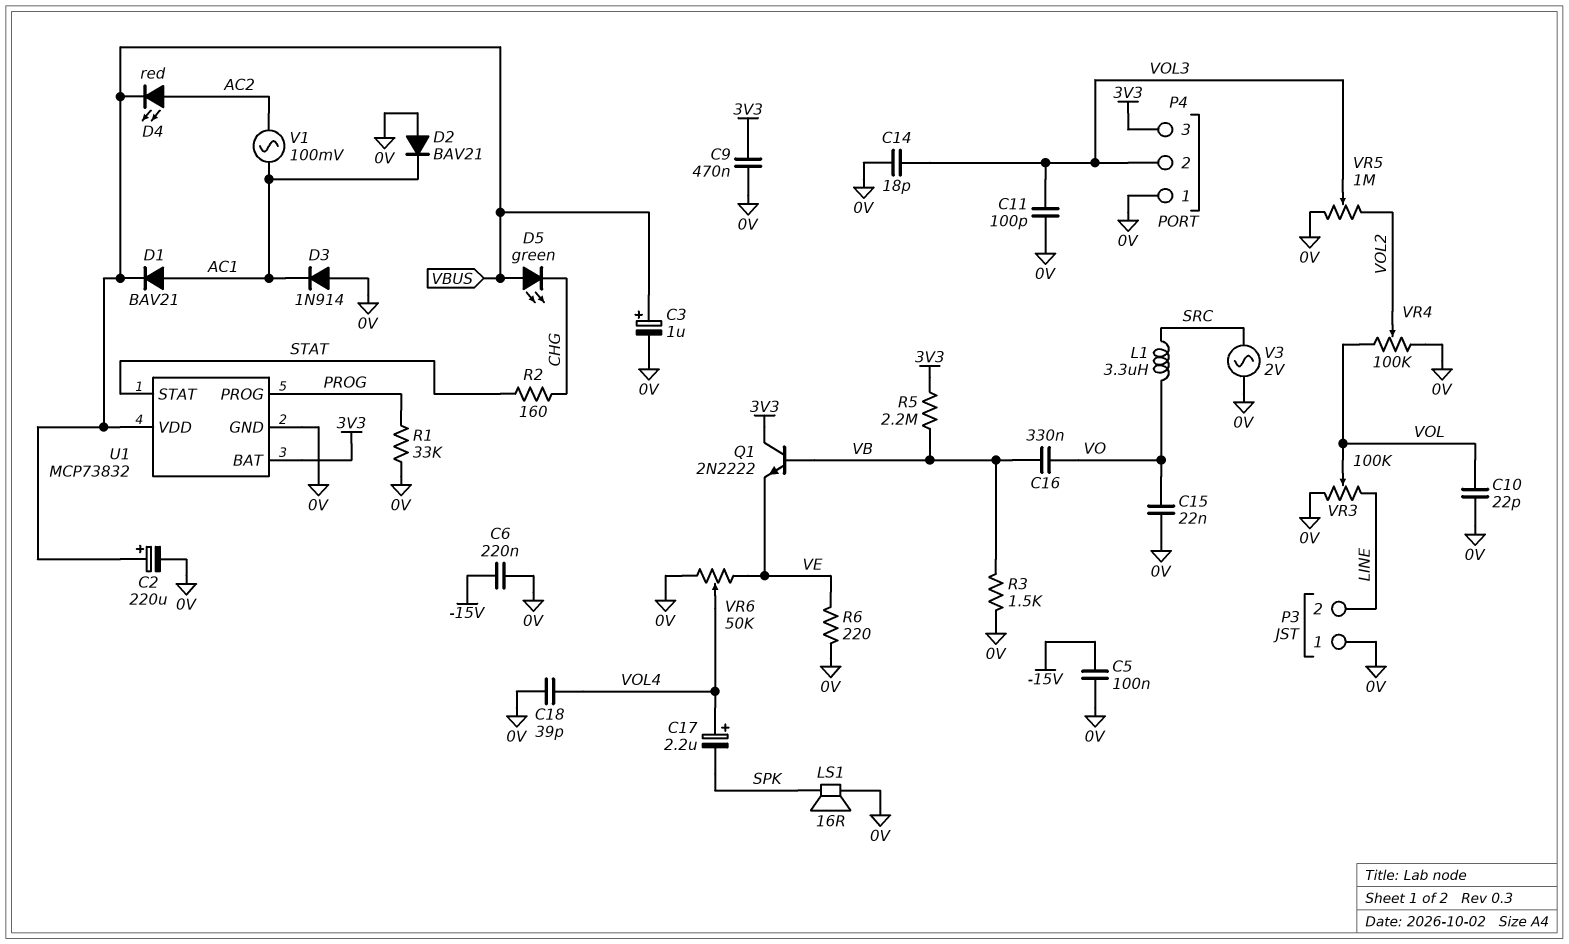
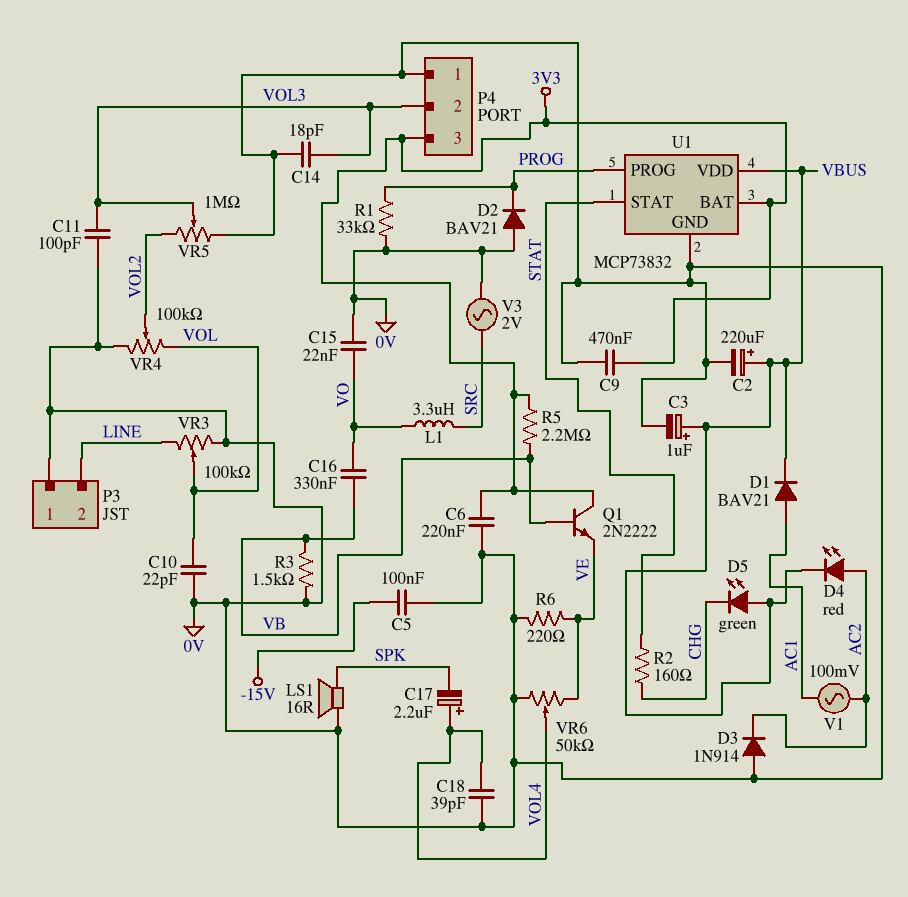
C6: 220nF (-15V, 0V) -> 220nF (0V, 3V3)
D2: diode BAV21 (A 0V, K AC1) -> diode BAV21 (A 0V, K PROG)
D3: diode 1N914 (A 0V, K AC1) -> diode 1N914 (A 0V, K AC2)

